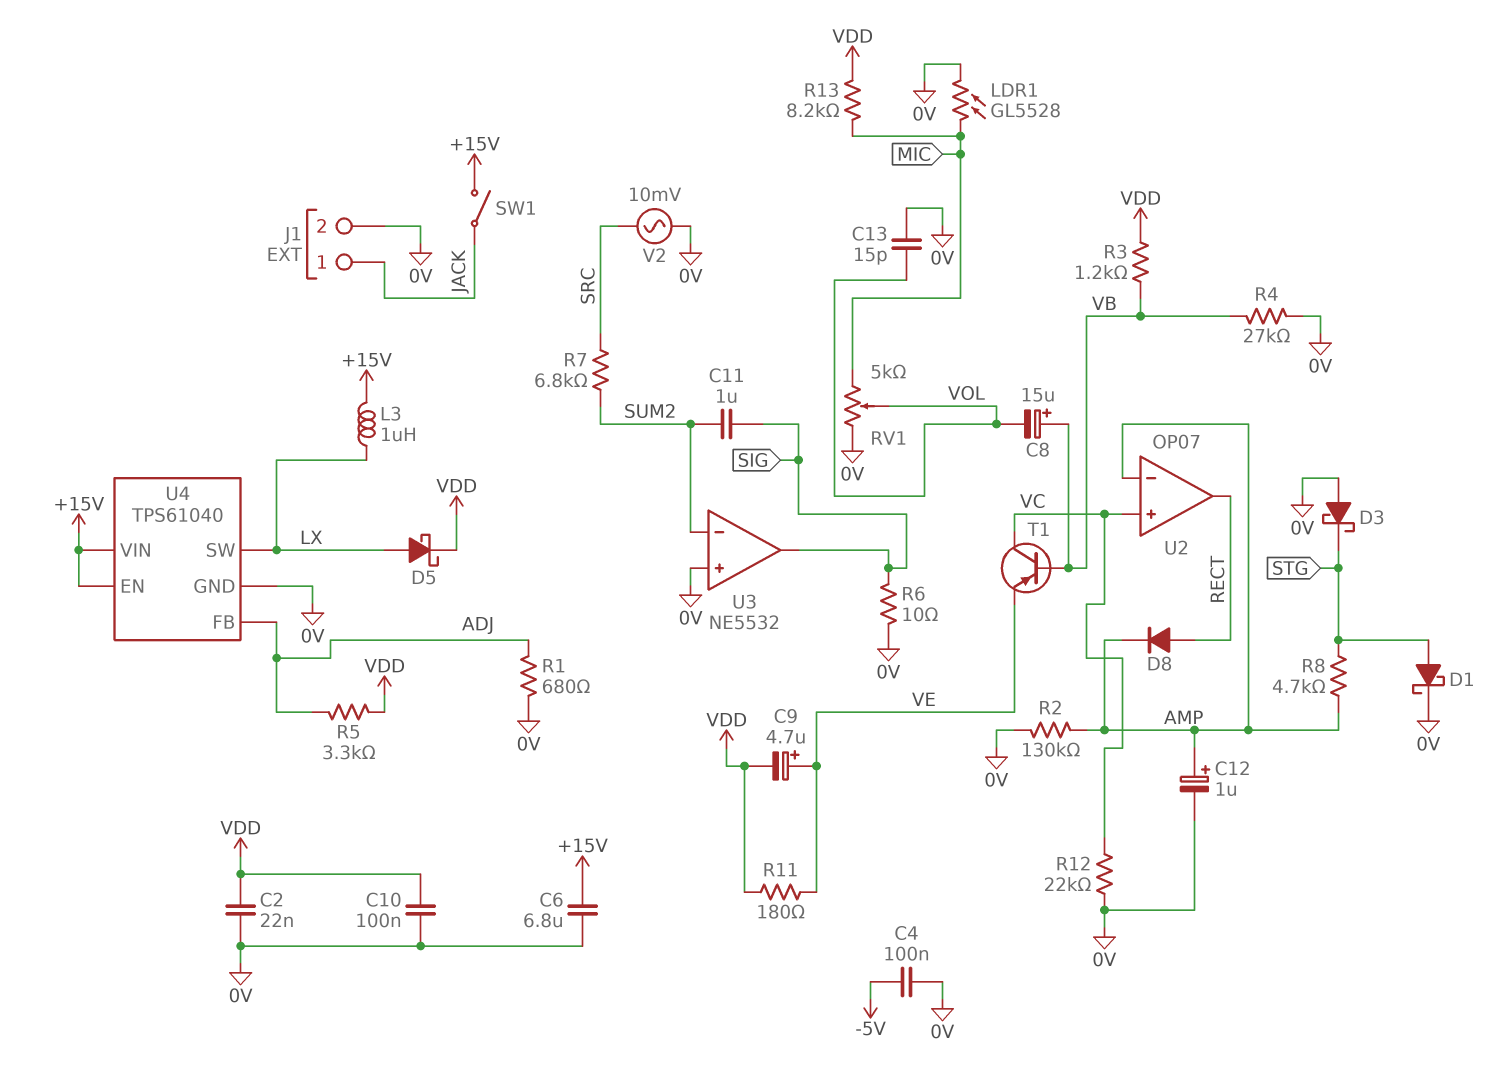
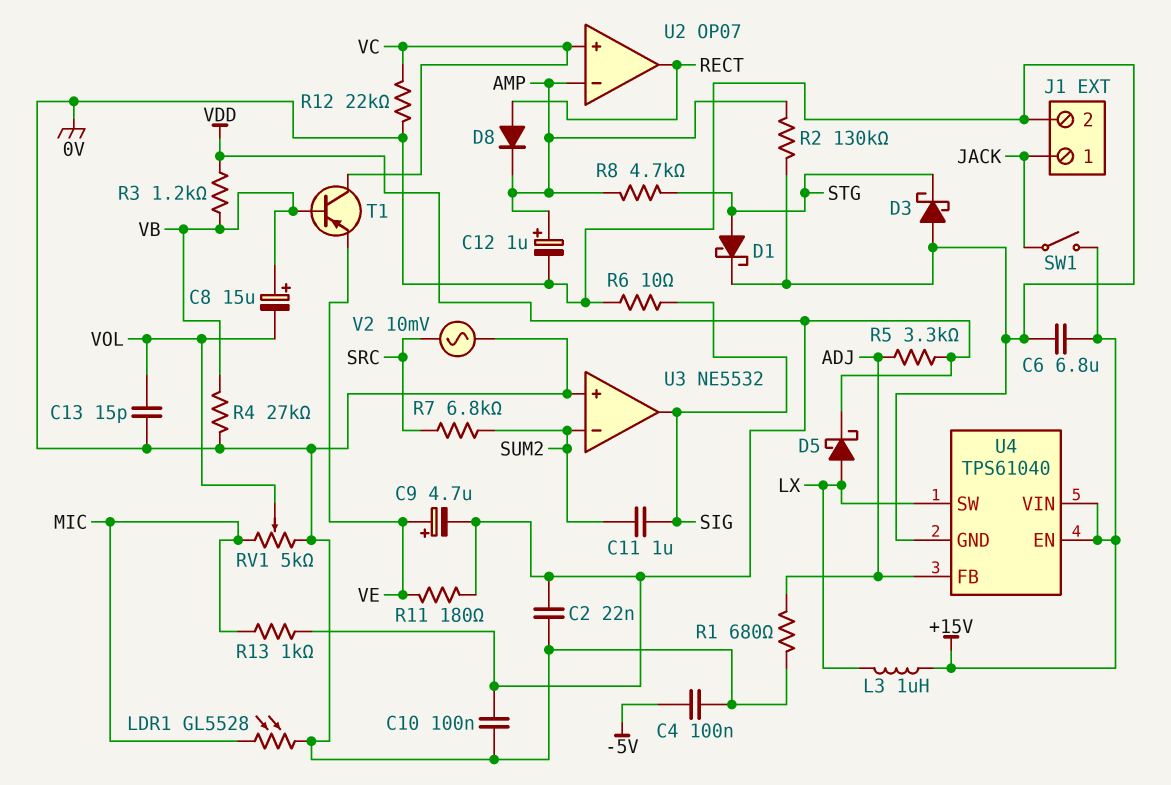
R13: 8.2k (MIC, VDD) -> 1k (MIC, VDD)

